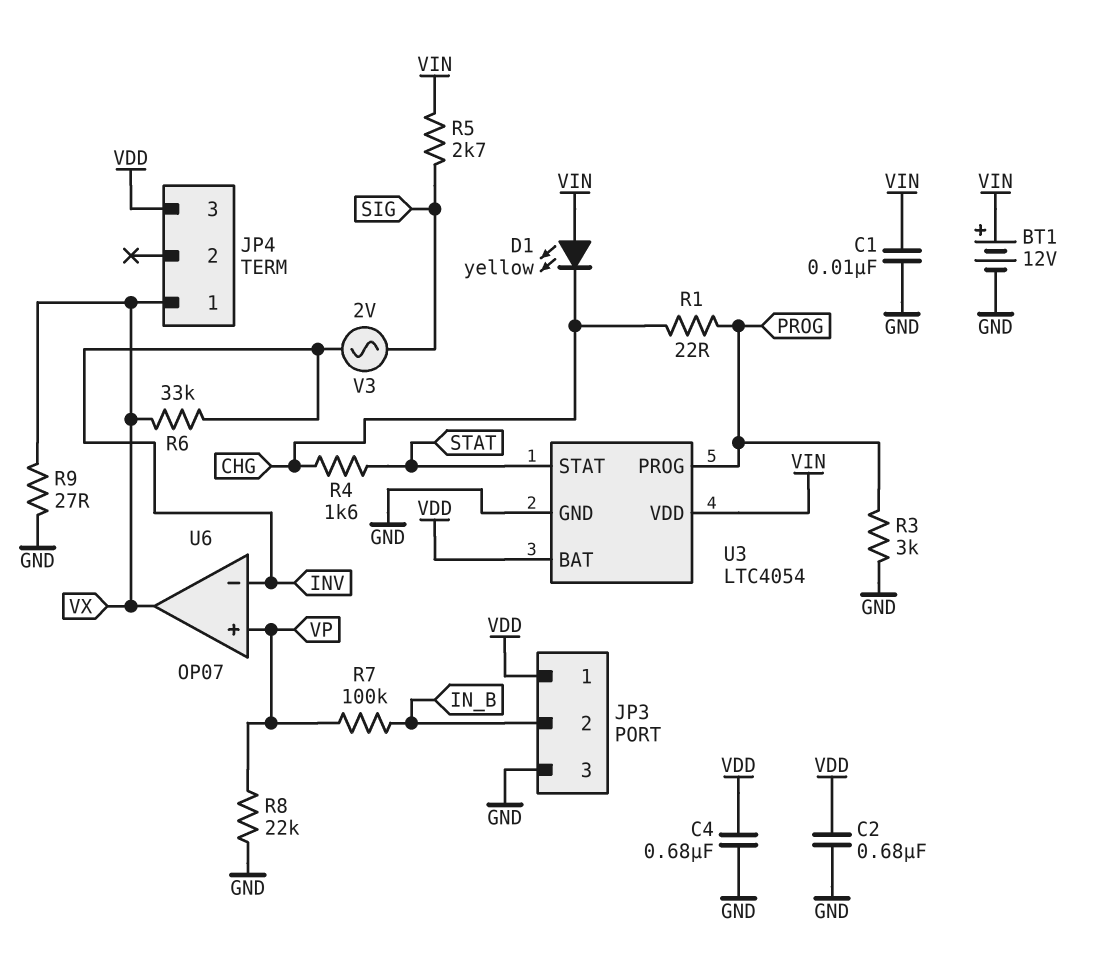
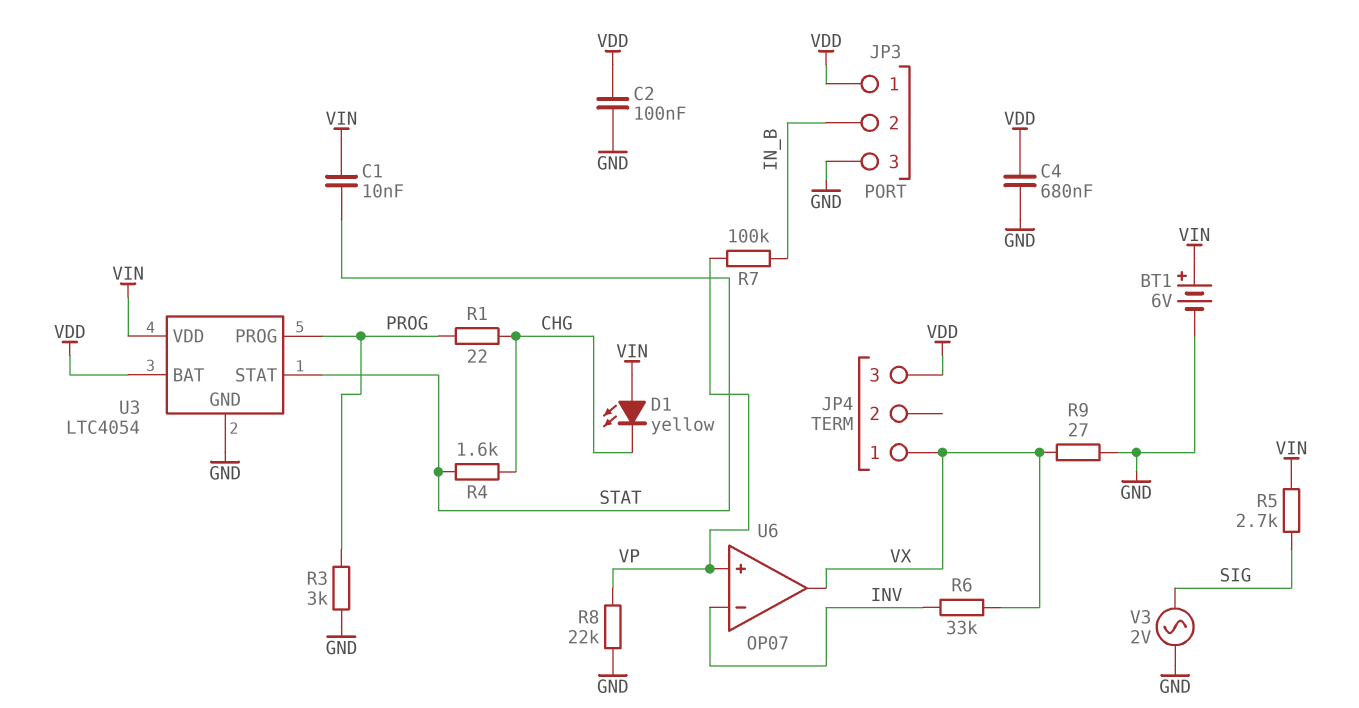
BT1: 12V (plus VIN, minus GND) -> 6V (plus VIN, minus GND)
C1: 10nF (GND, VIN) -> 10nF (STAT, VIN)
C2: 680nF (GND, VDD) -> 100nF (GND, VDD)
V3: AC 2V (INV, SIG) -> AC 2V (GND, SIG)

